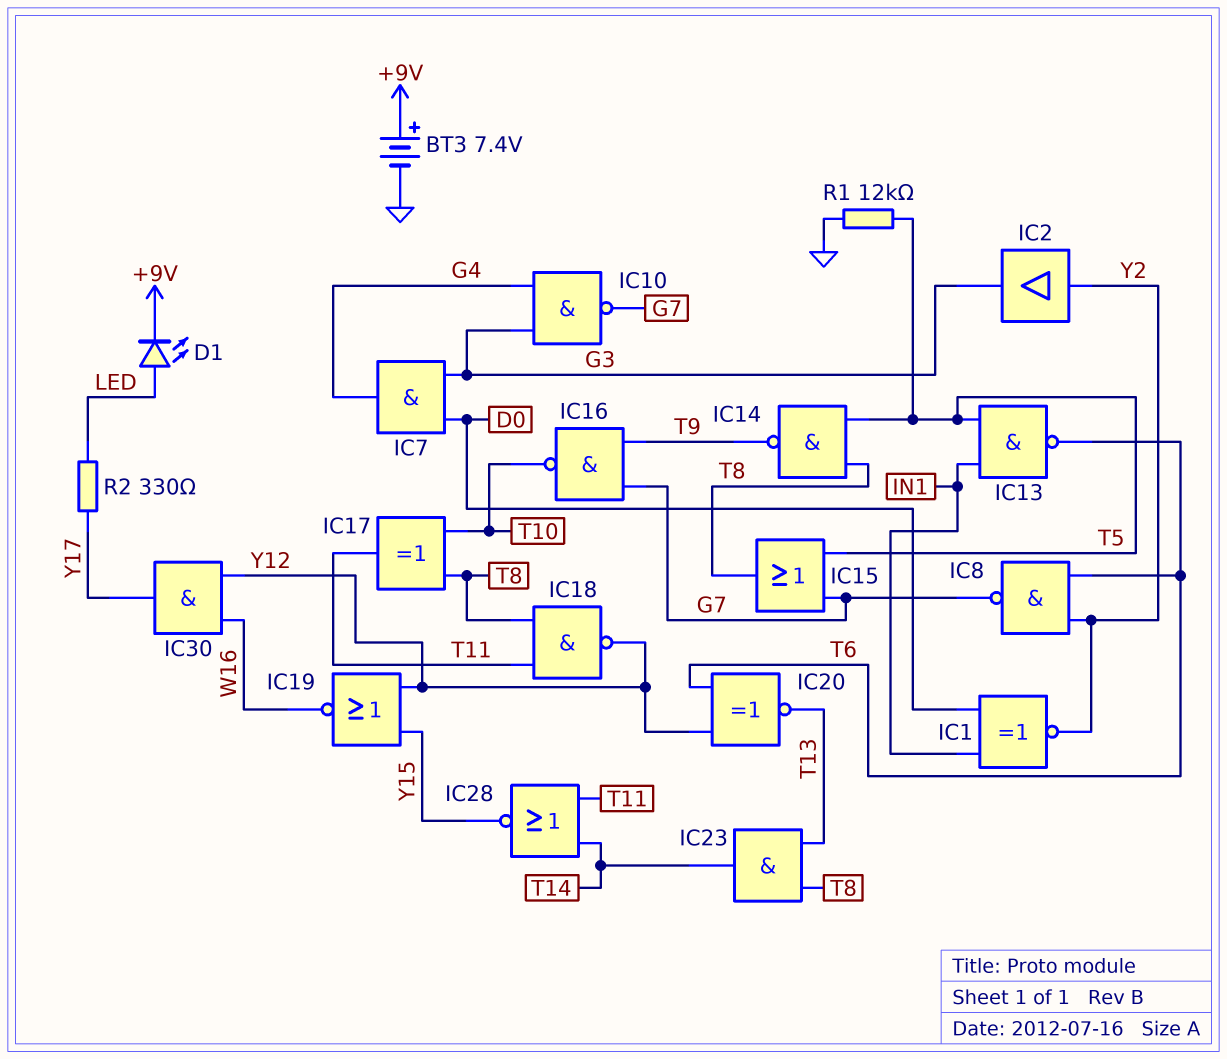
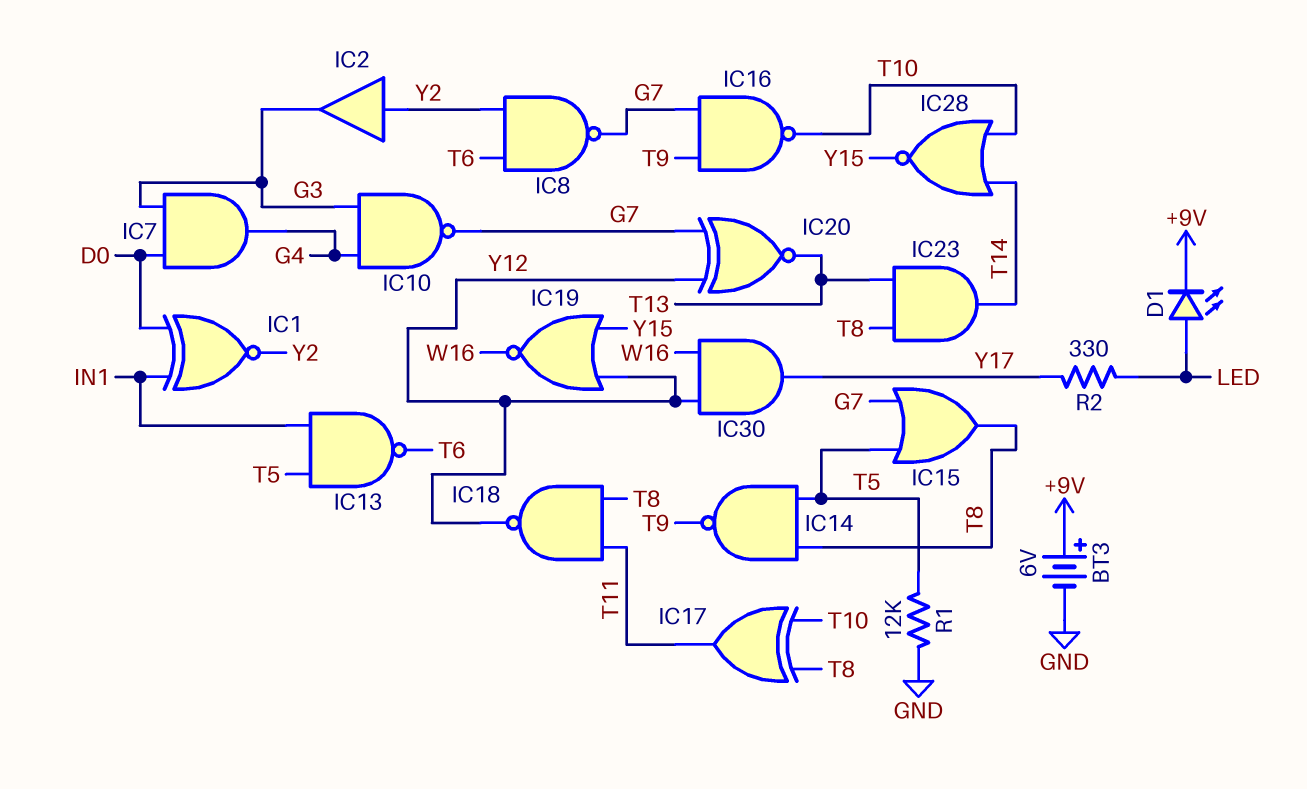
BT3: 7.4V (plus +9V, minus GND) -> 6V (plus +9V, minus GND)
IC20: XNOR (in T6, in Y12, out T13) -> XNOR (in G7, in Y12, out T13)
IC28: NOR (in T11, in T14, out Y15) -> NOR (in T10, in T14, out Y15)

